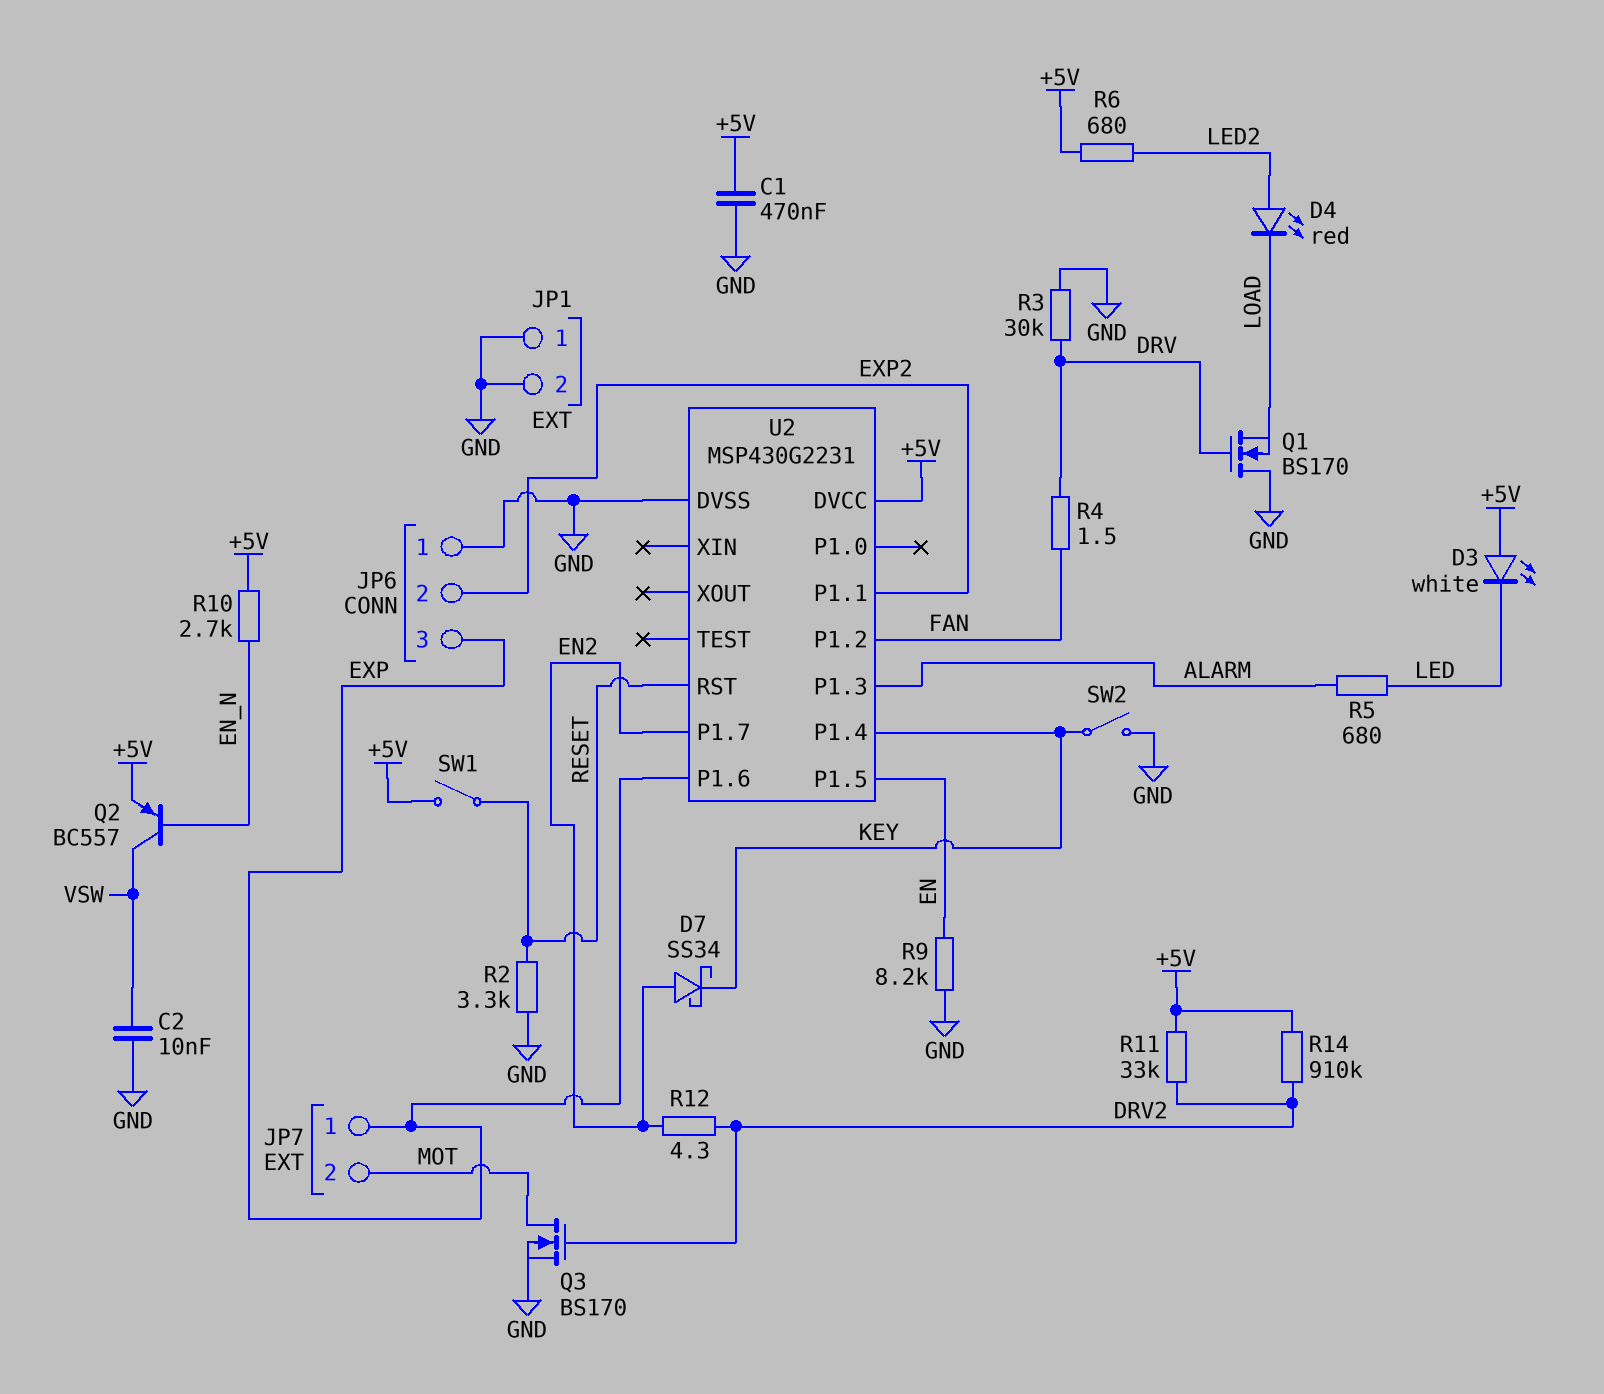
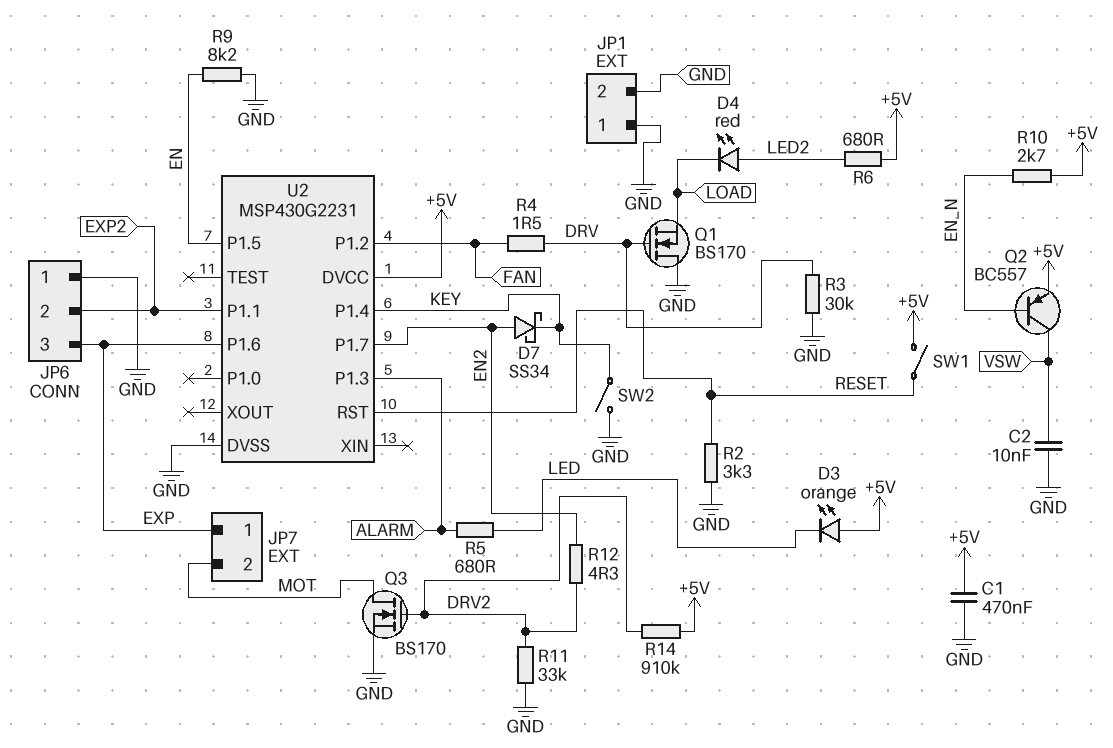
D3: LED white (A +5V, K LED) -> LED orange (A +5V, K LED)
R11: 33k (+5V, DRV2) -> 33k (DRV2, GND)

